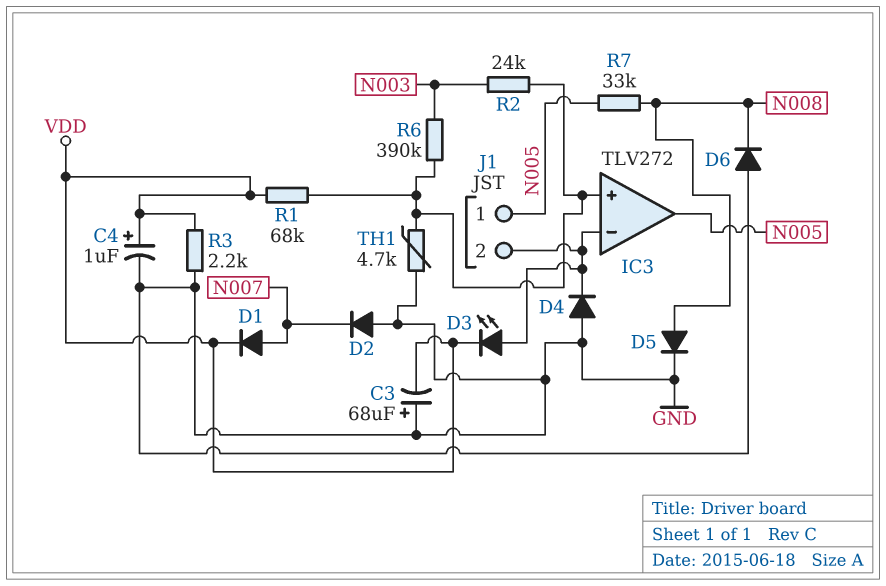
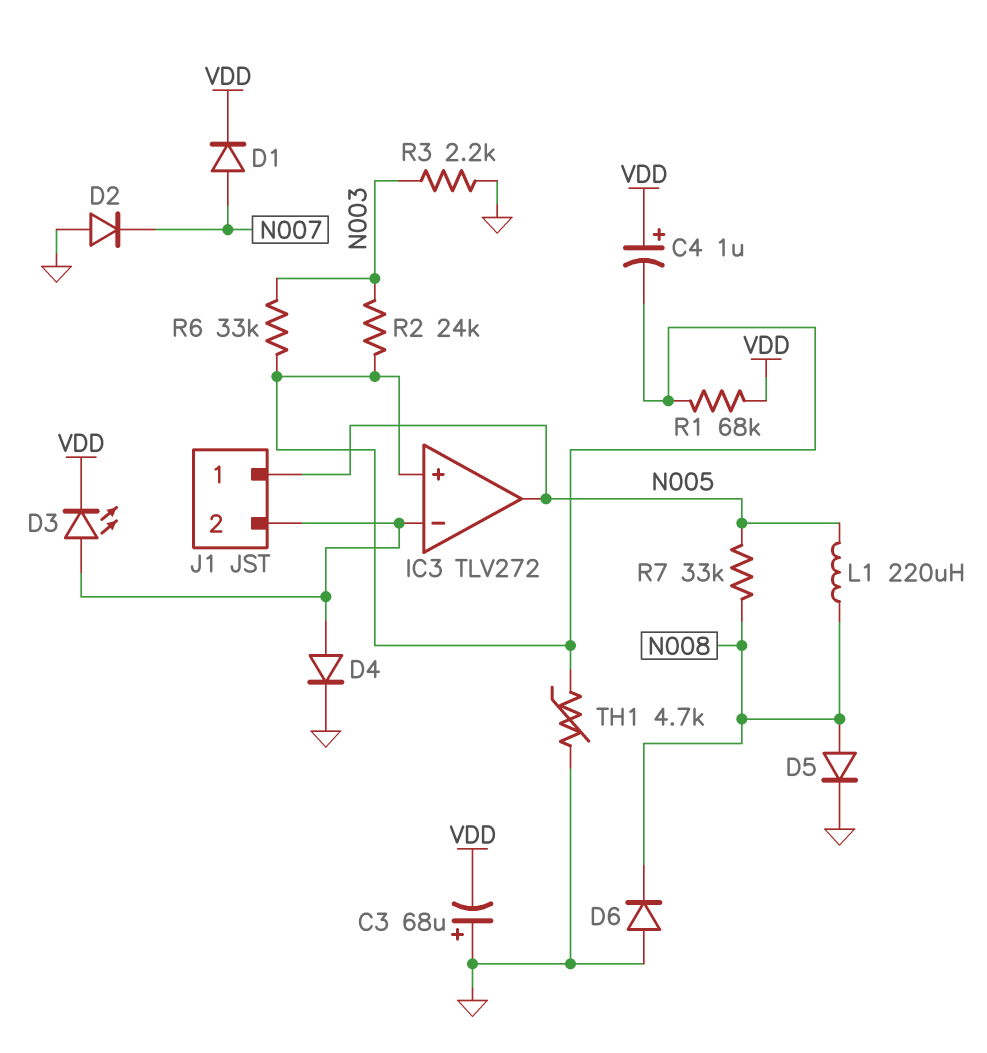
C4: 1uF (plus VDD, minus GND) -> 1uF (plus VDD, minus IC3/in+)
D4: diode (A GND, K IC3/in-) -> diode (A IC3/in-, K GND)
L1: none -> 220uH (N005, N008)
R3: 2.2k (GND, VDD) -> 2.2k (GND, N003)
R6: 390k (IC3/in+, N003) -> 33k (IC3/in+, N003)

